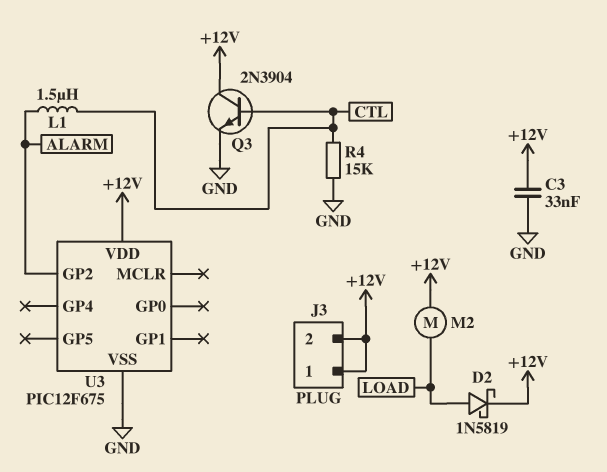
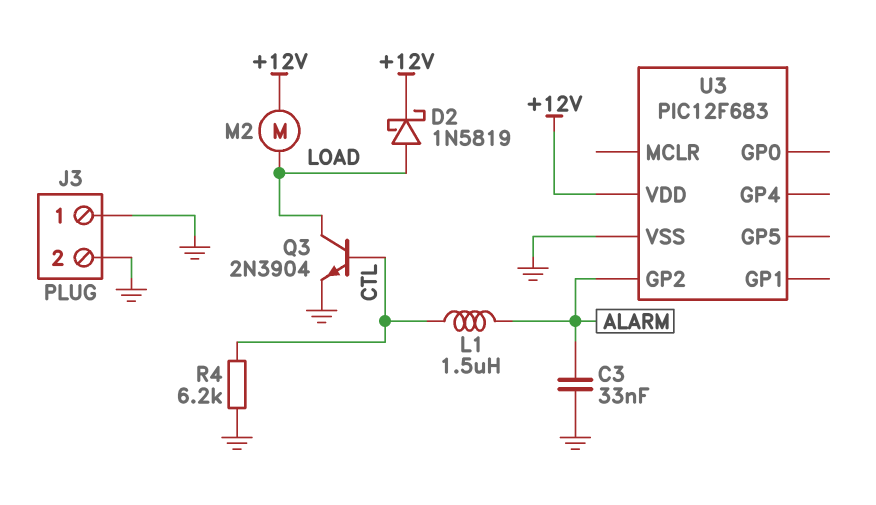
C3: 33nF (+12V, GND) -> 33nF (ALARM, GND)
J3 pin 1: +12V -> GND
J3 pin 2: +12V -> GND
Q3: NPN 2N3904 (B CTL, C +12V, E GND) -> NPN 2N3904 (B CTL, C LOAD, E GND)
R4: 15k (CTL, GND) -> 6.2k (CTL, GND)
U3: PIC12F675 -> PIC12F683

